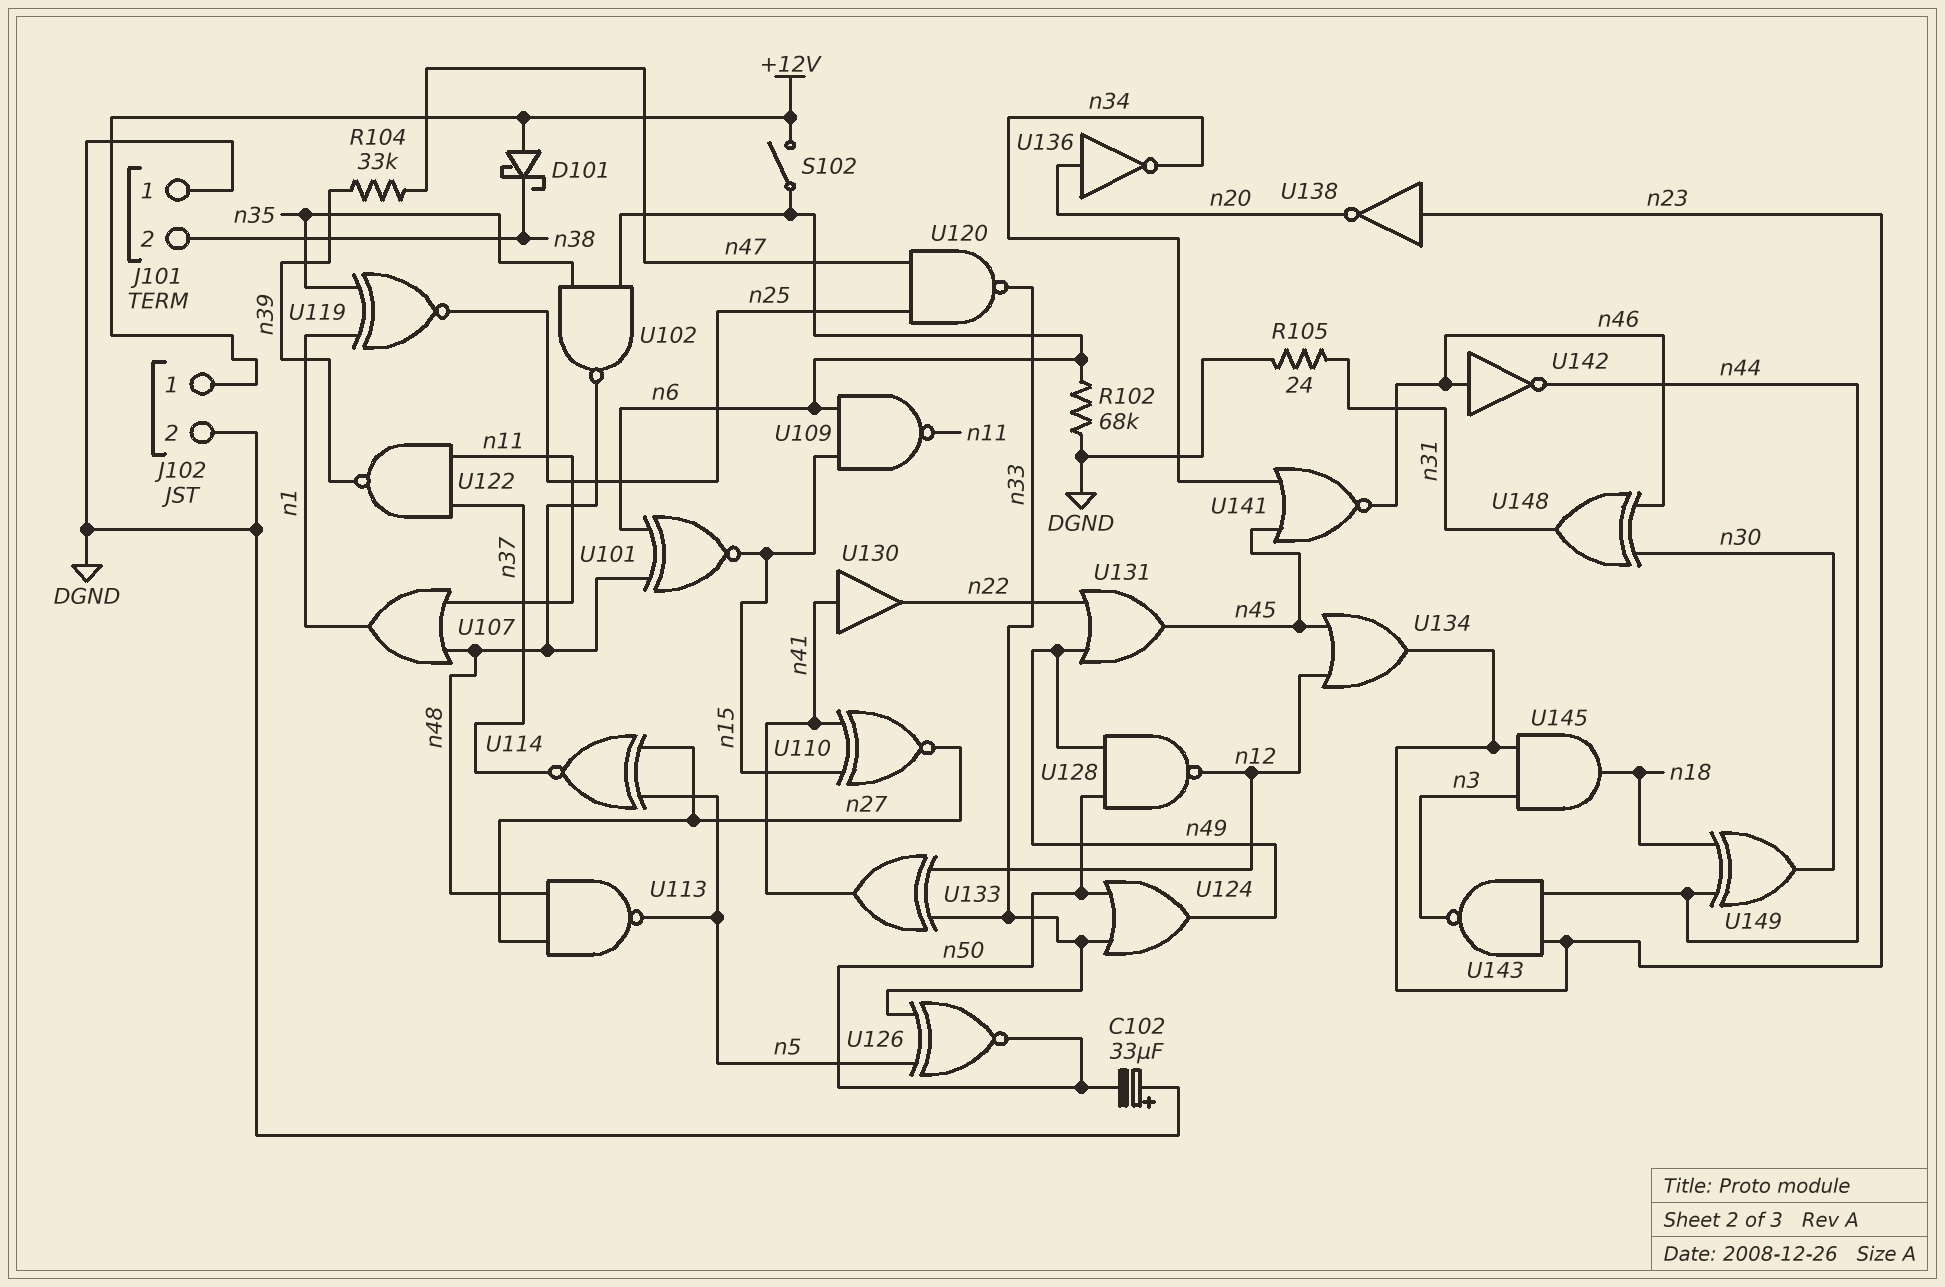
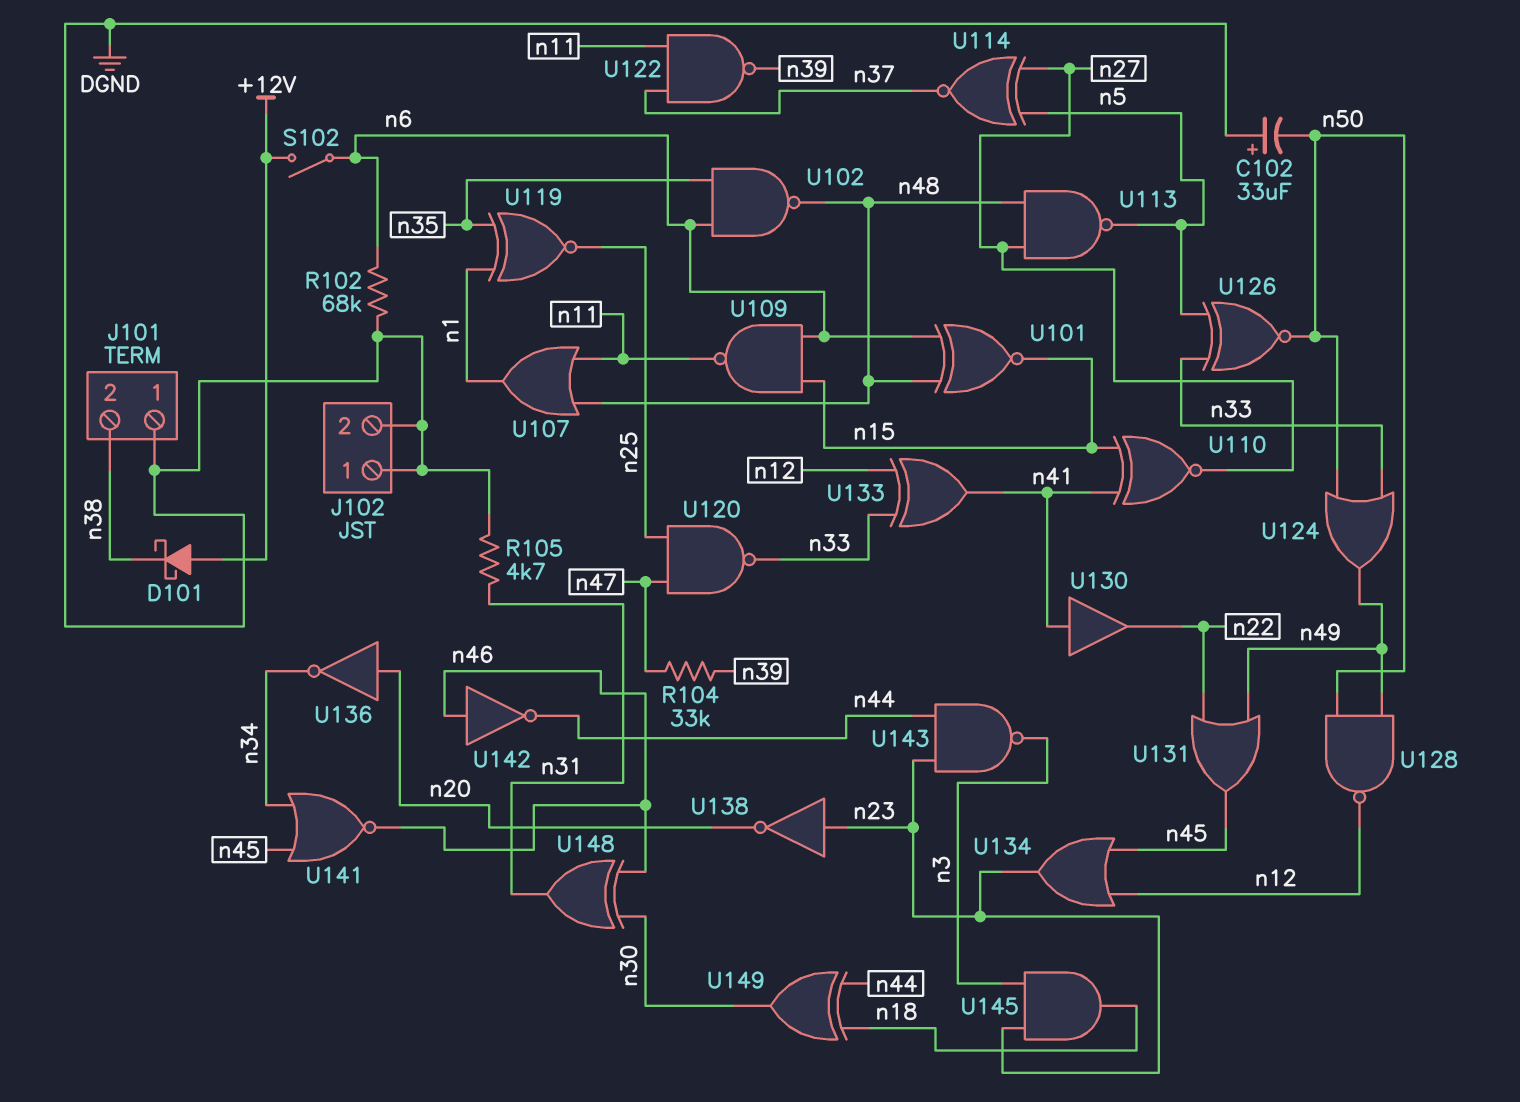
J102 pin 1: +12V -> DGND
R105: 24 (DGND, n31) -> 4.7k (DGND, n31)

